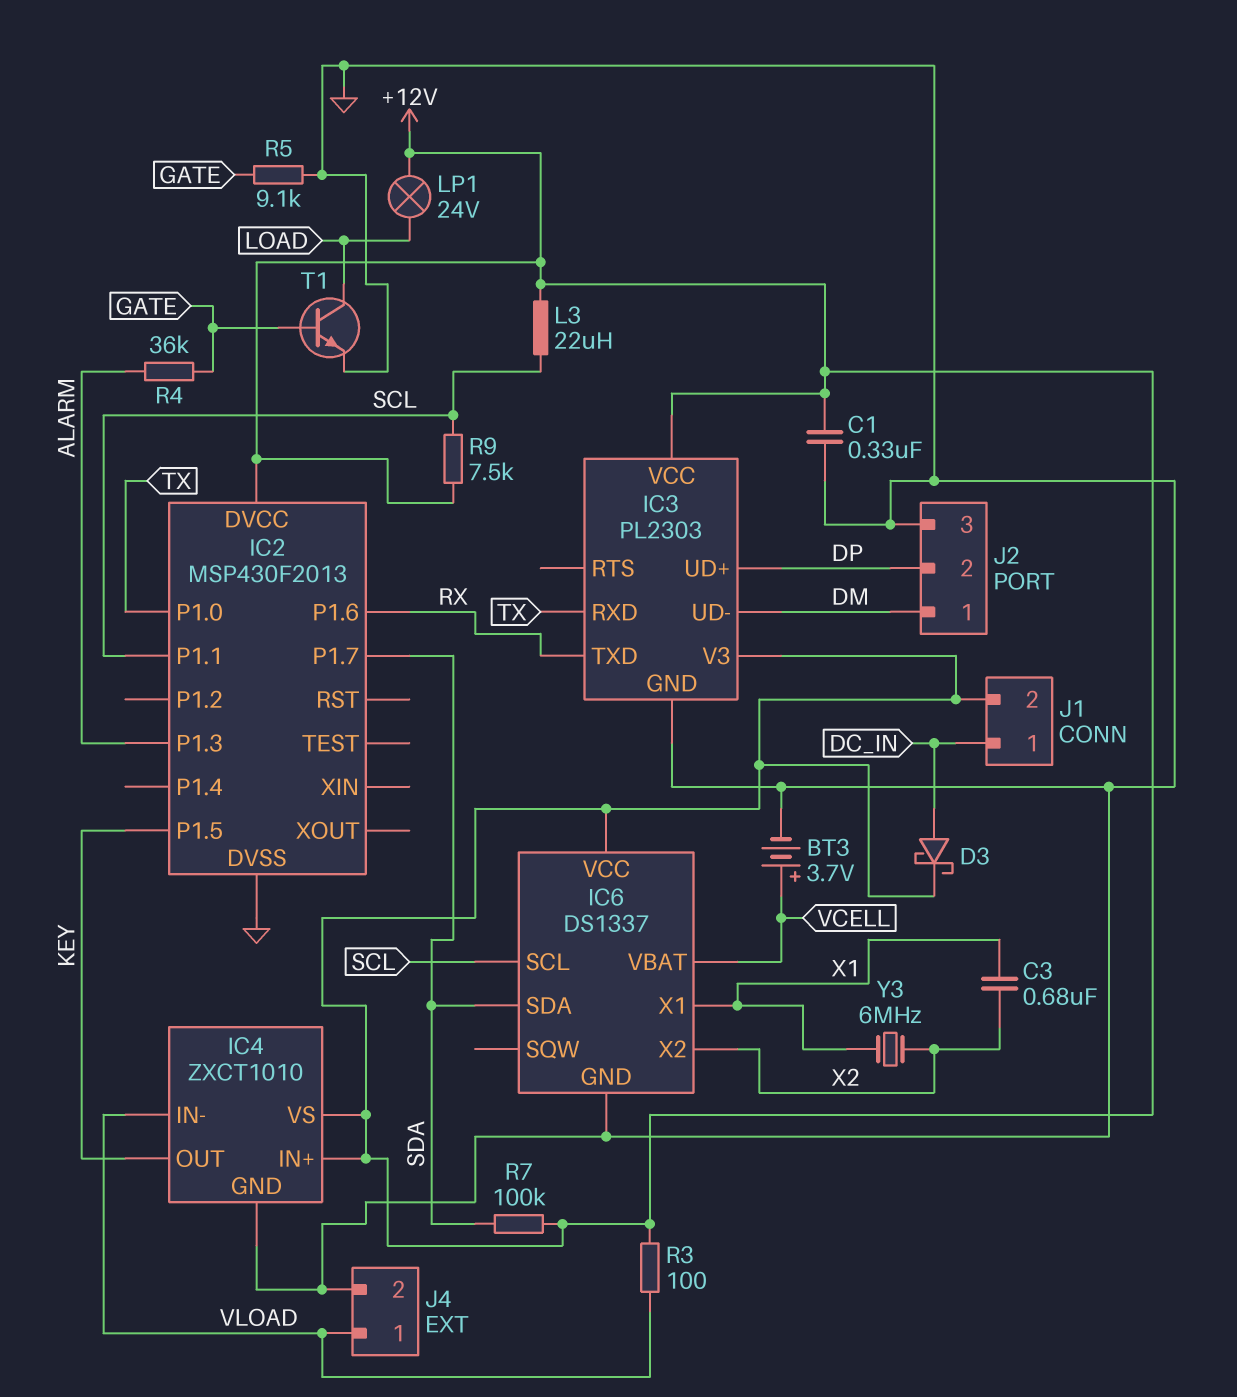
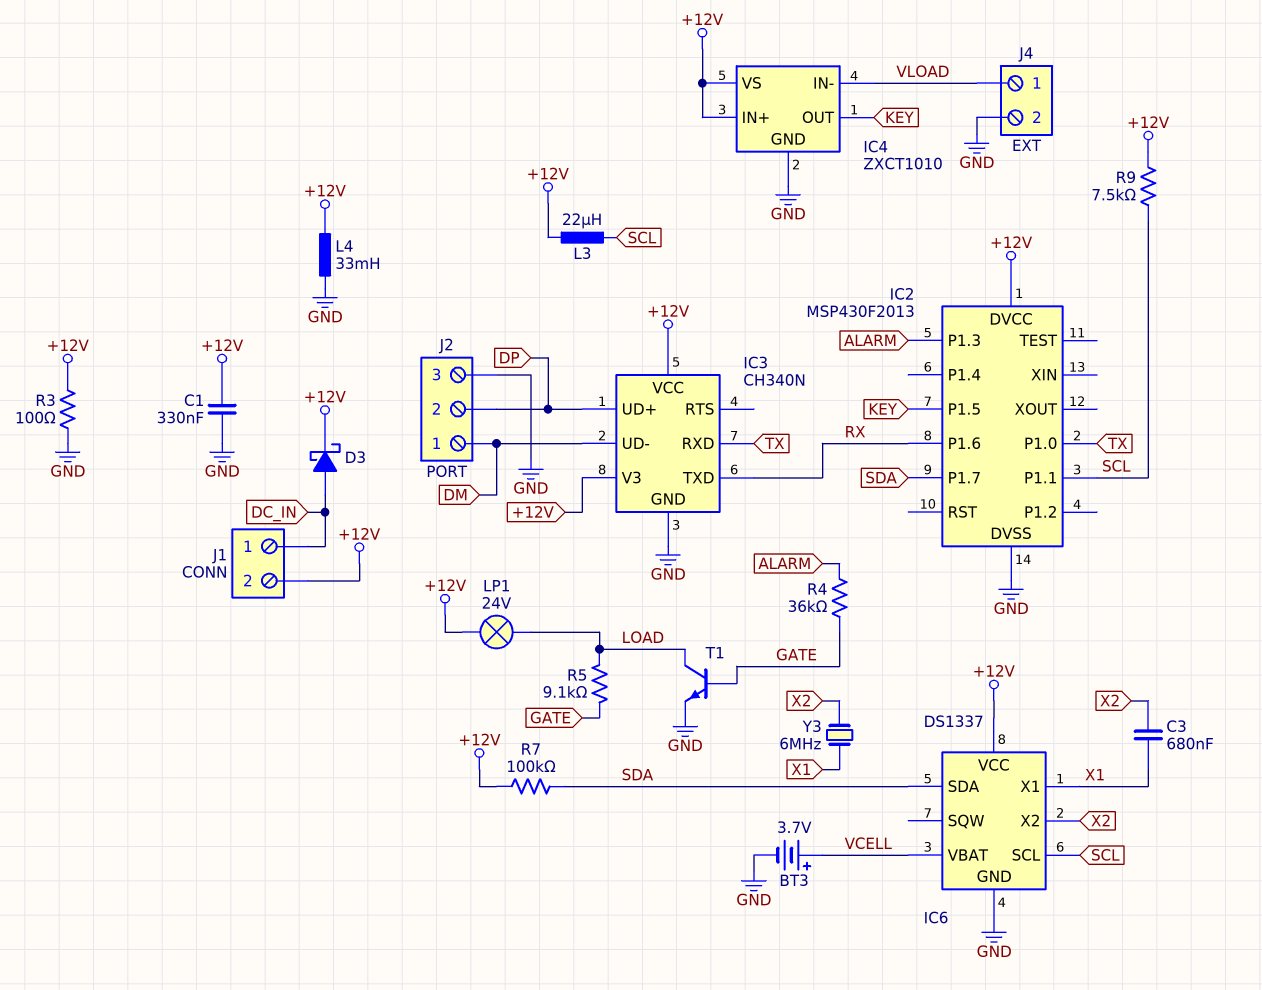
IC3: PL2303 -> CH340N
L4: none -> 33mH (+12V, GND)
R3: 100 (+12V, VLOAD) -> 100 (+12V, GND)
R5: 9.1k (GATE, GND) -> 9.1k (GATE, LOAD)

